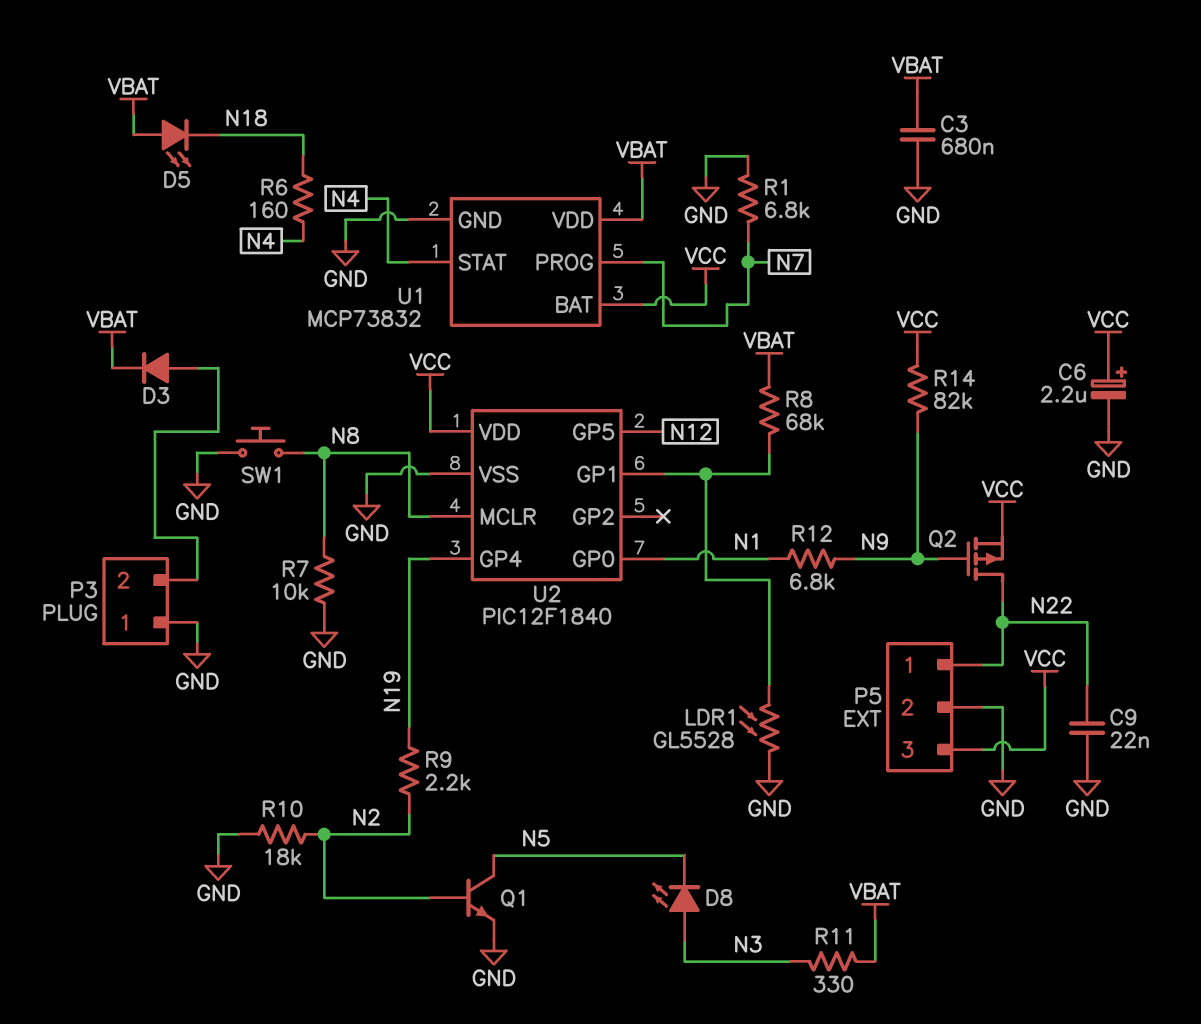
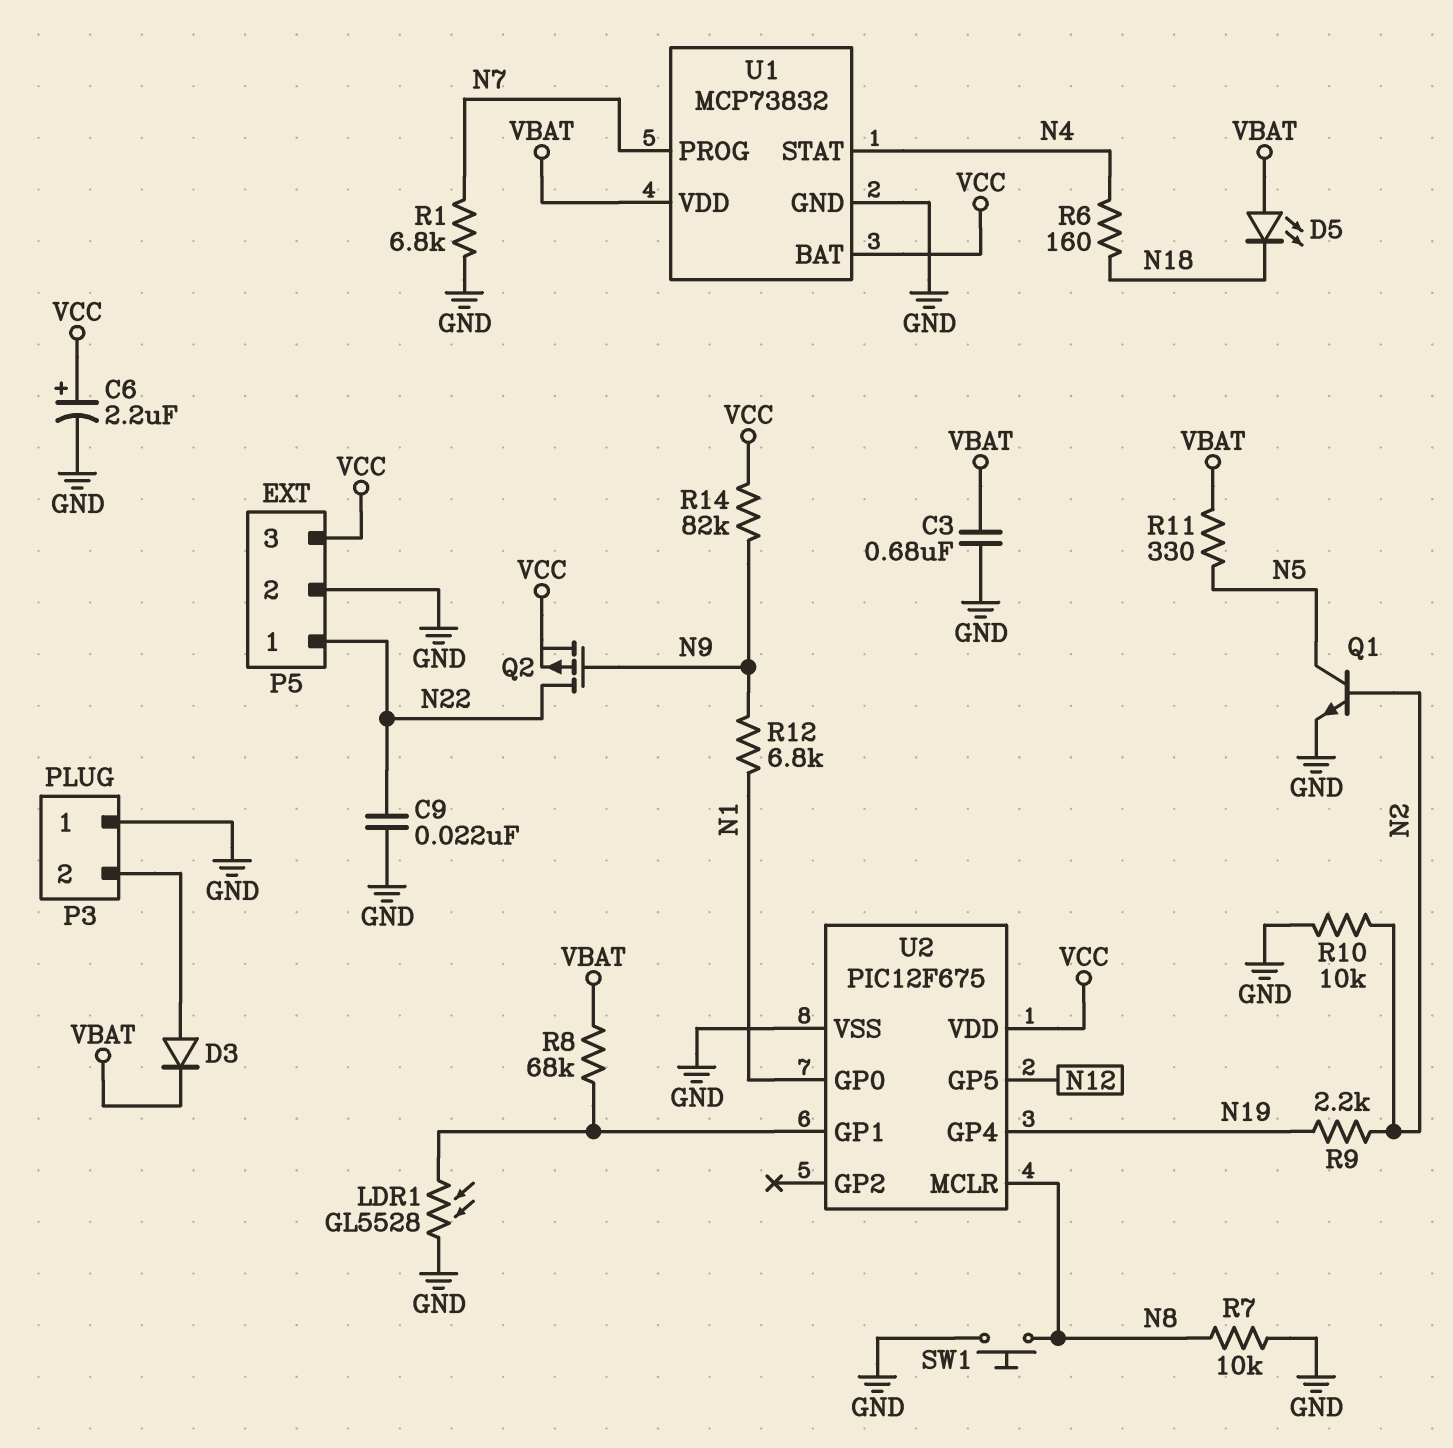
D8: LED (A N3, K N5) -> none
R10: 18k (GND, N2) -> 10k (GND, N2)
R11: 330 (N3, VBAT) -> 330 (N5, VBAT)
U2: PIC12F1840 -> PIC12F675

